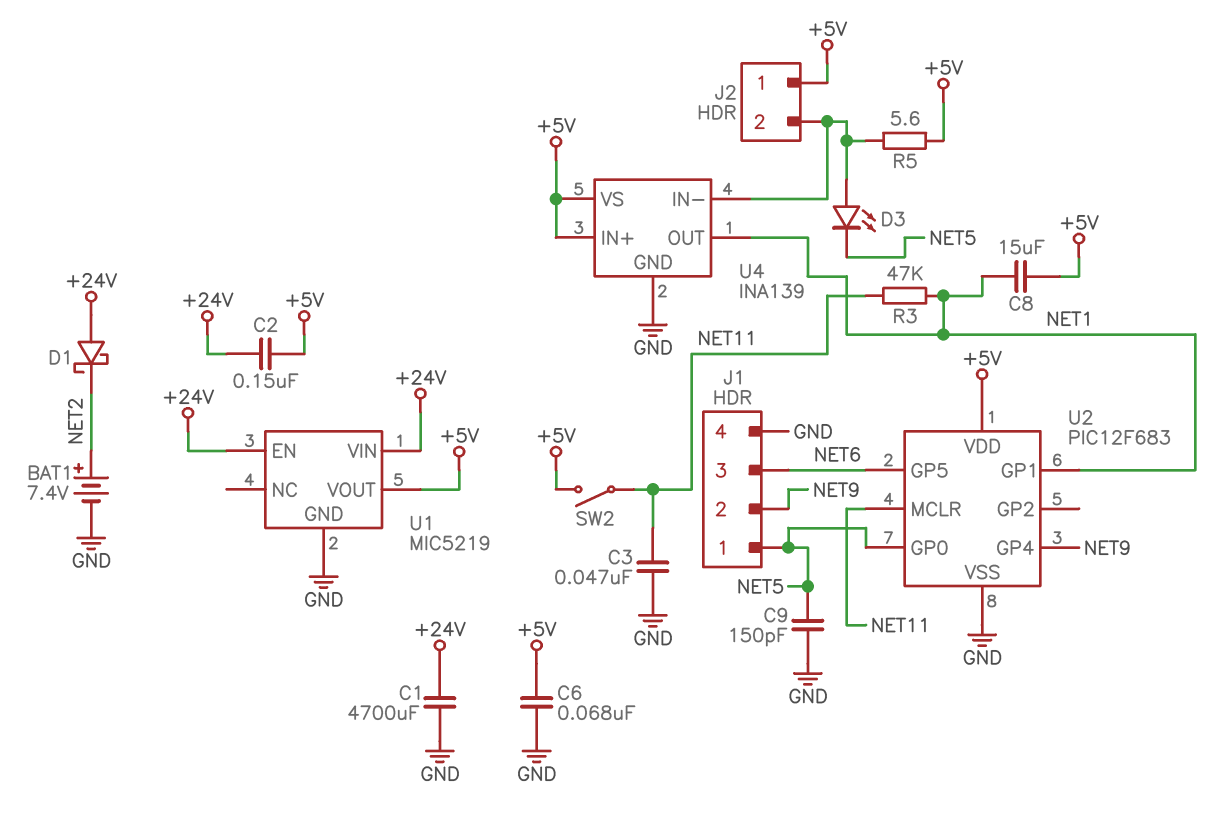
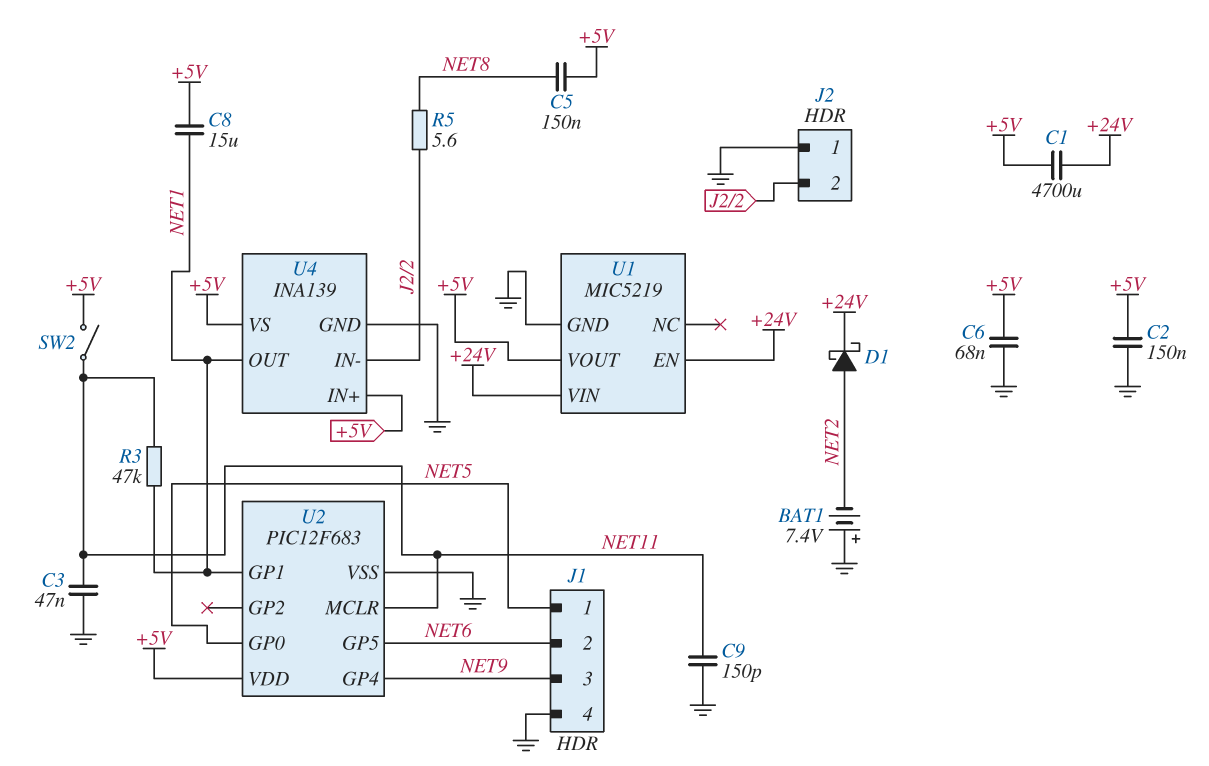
BAT1: 7.4V (plus NET2, minus GND) -> 7.4V (plus GND, minus NET2)
C1: 4700uF (+24V, GND) -> 4700uF (+5V, +24V)
C2: 150nF (+5V, +24V) -> 150nF (+5V, GND)
C5: none -> 150nF (+5V, NET8)
C9: 150pF (GND, NET5) -> 150pF (GND, NET11)
D1: schottky (A +24V, K NET2) -> schottky (A NET2, K +24V)
D3: LED (A J2/2, K NET5) -> none
J1 pin 2: NET9 -> NET6
J1 pin 3: NET6 -> NET9
J2 pin 1: +5V -> GND
R5: 5.6 (+5V, J2/2) -> 5.6 (J2/2, NET8)

